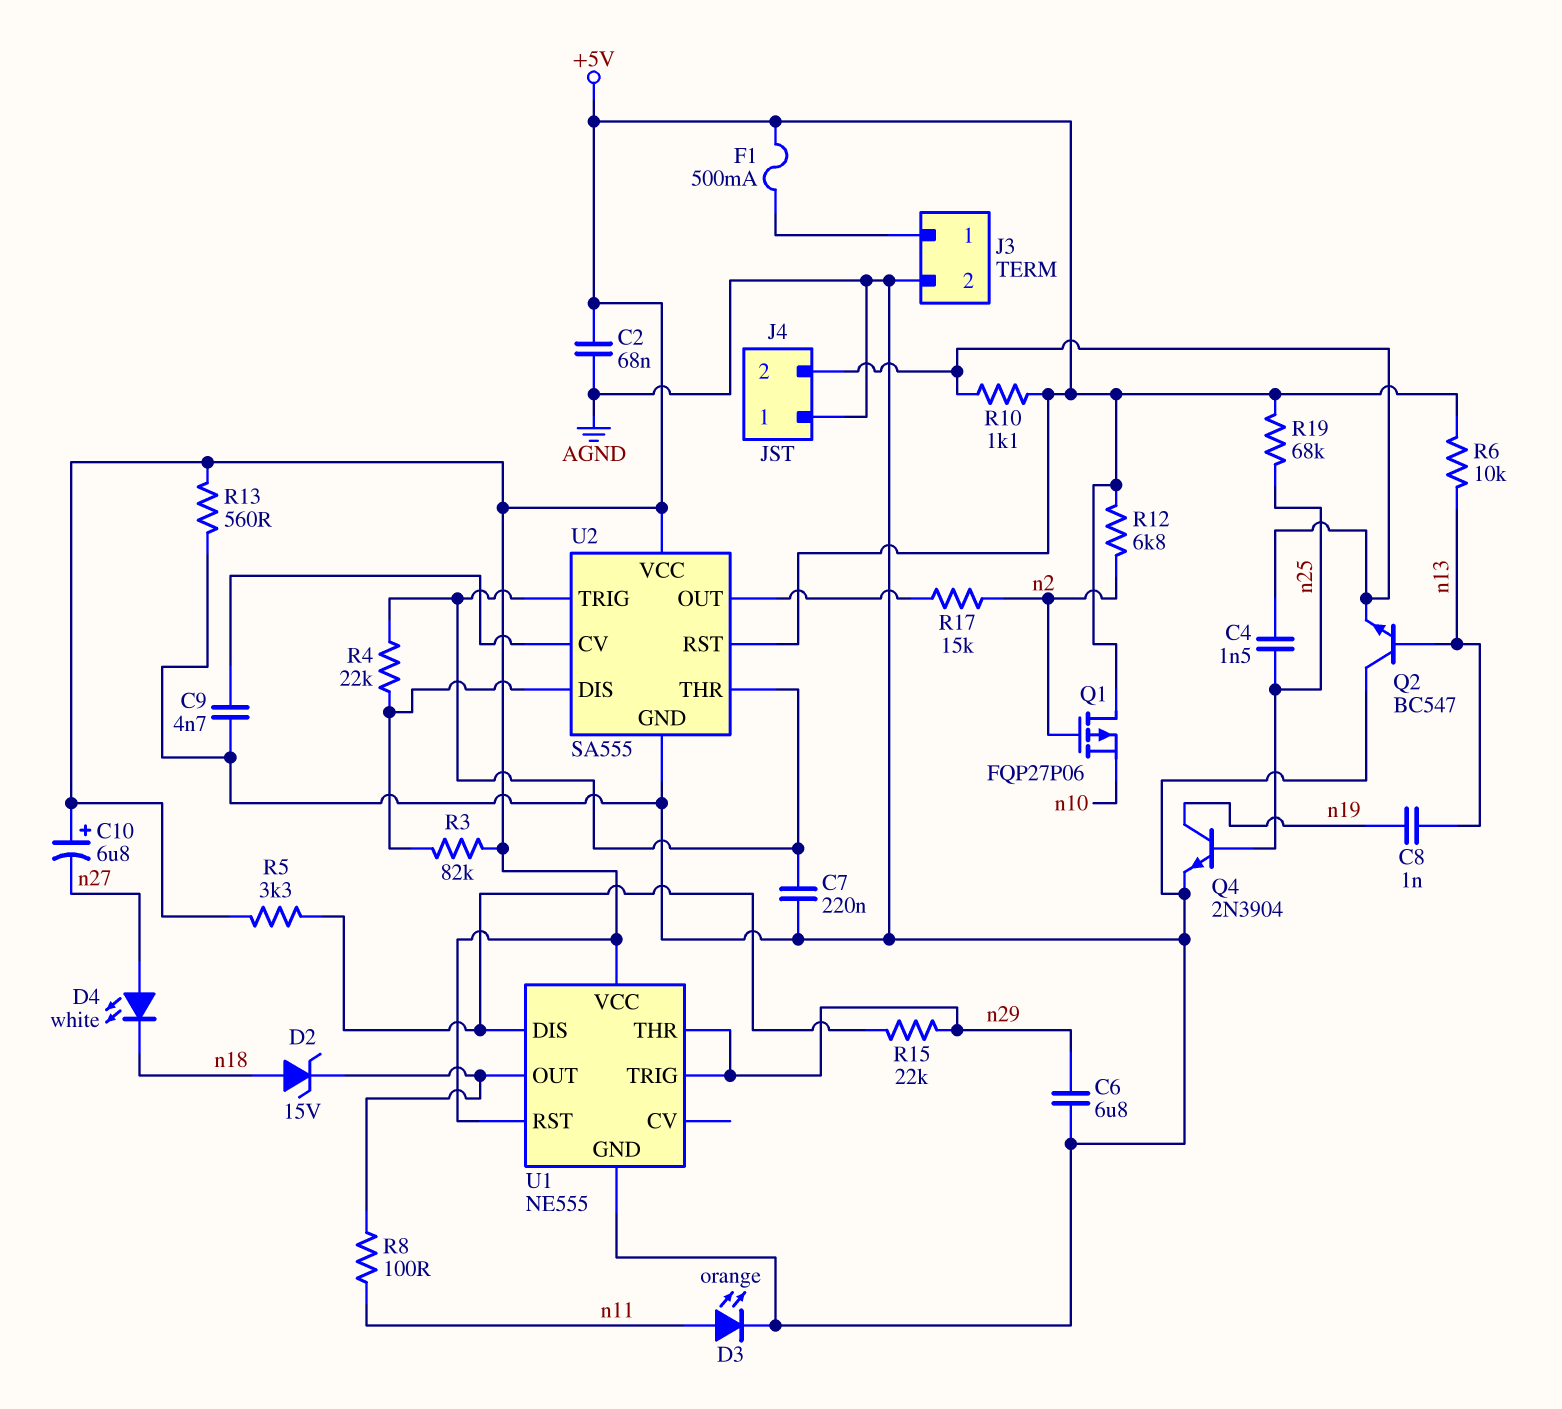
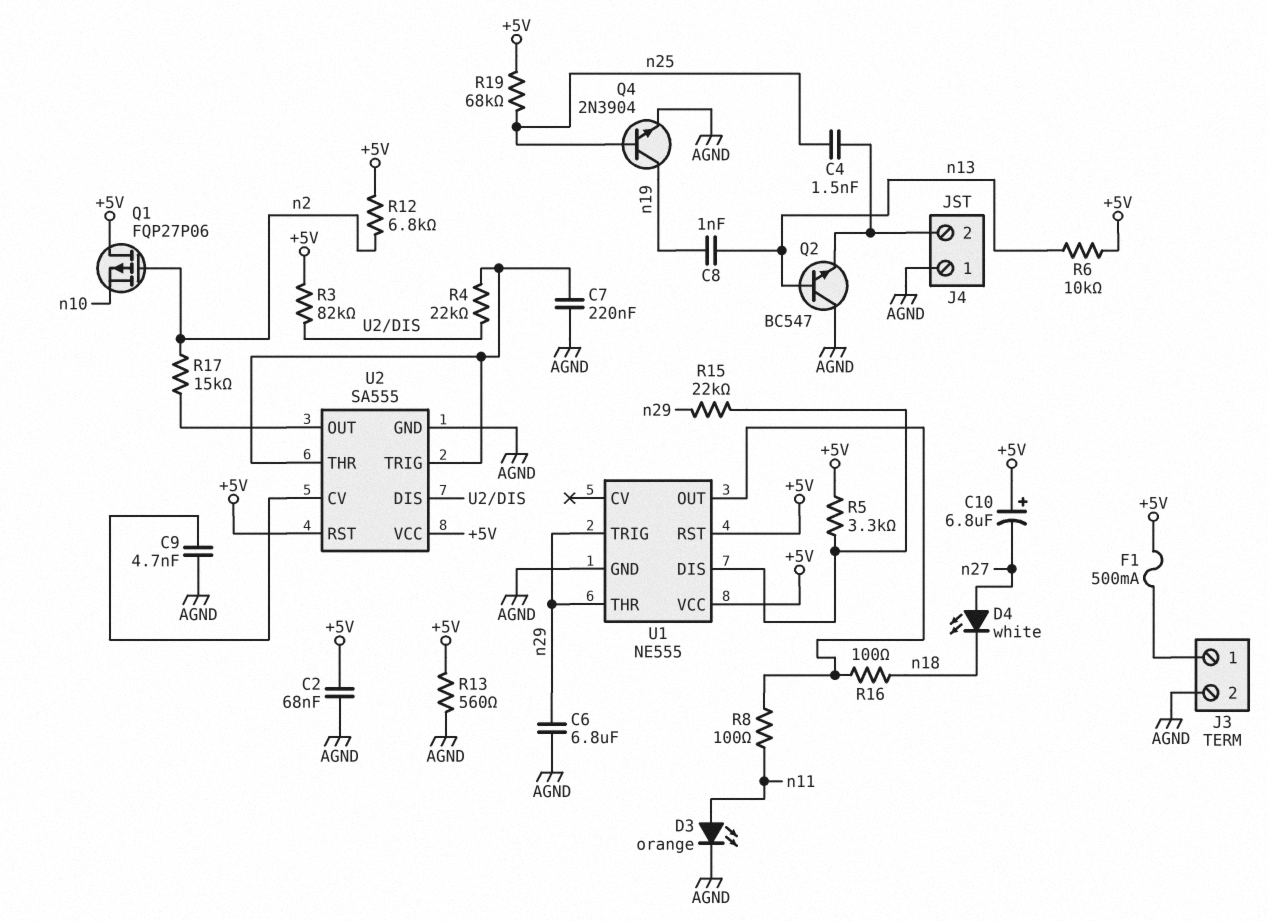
D2: zener 15V (A n18, K U1/OUT) -> none
R10: 1.1k (+5V, J4/2) -> none
R16: none -> 100 (U1/OUT, n18)

